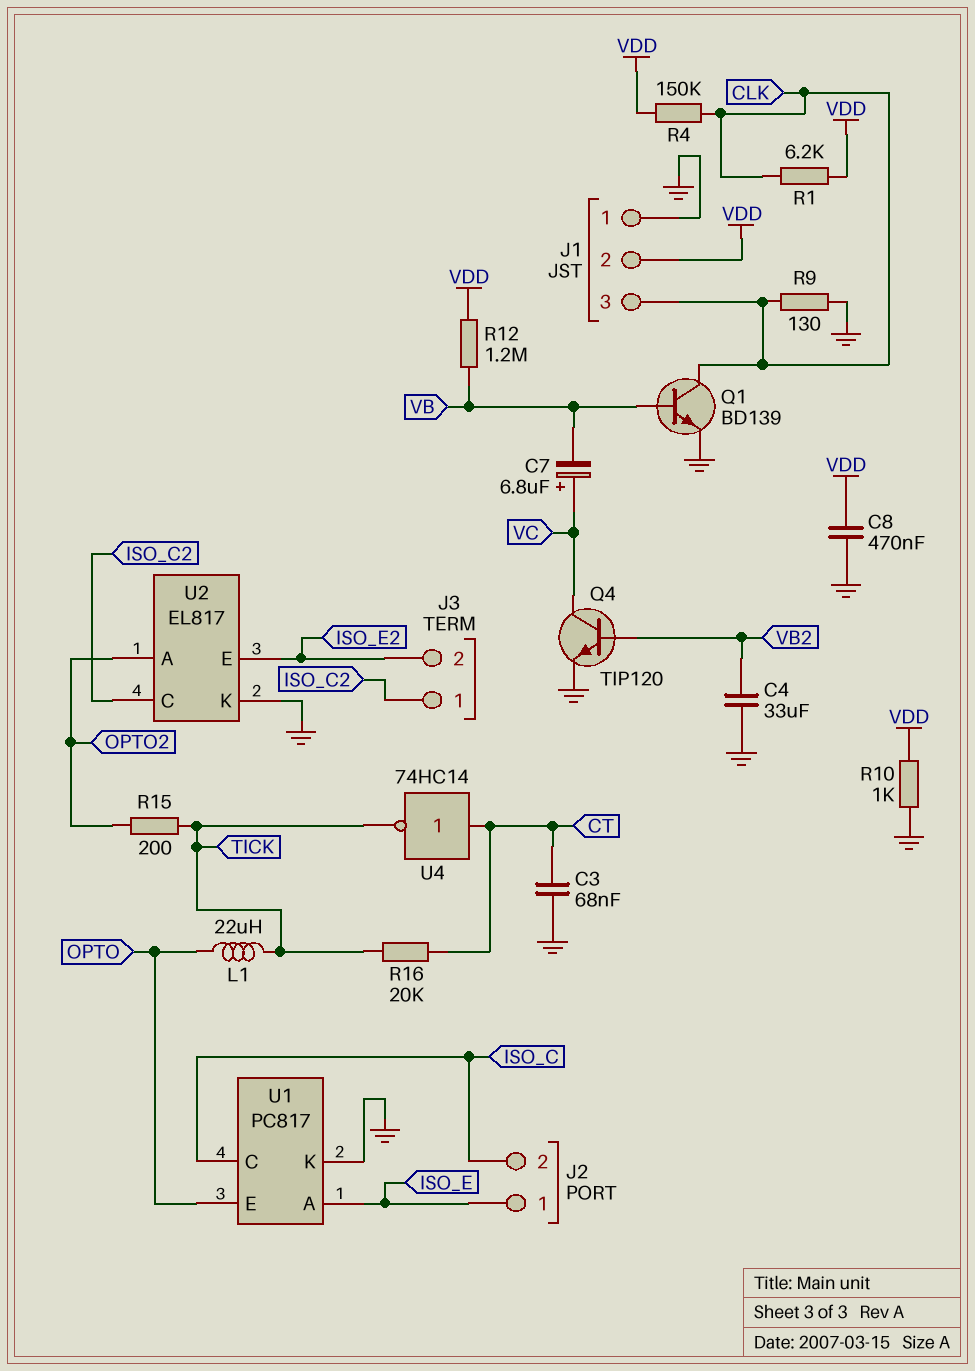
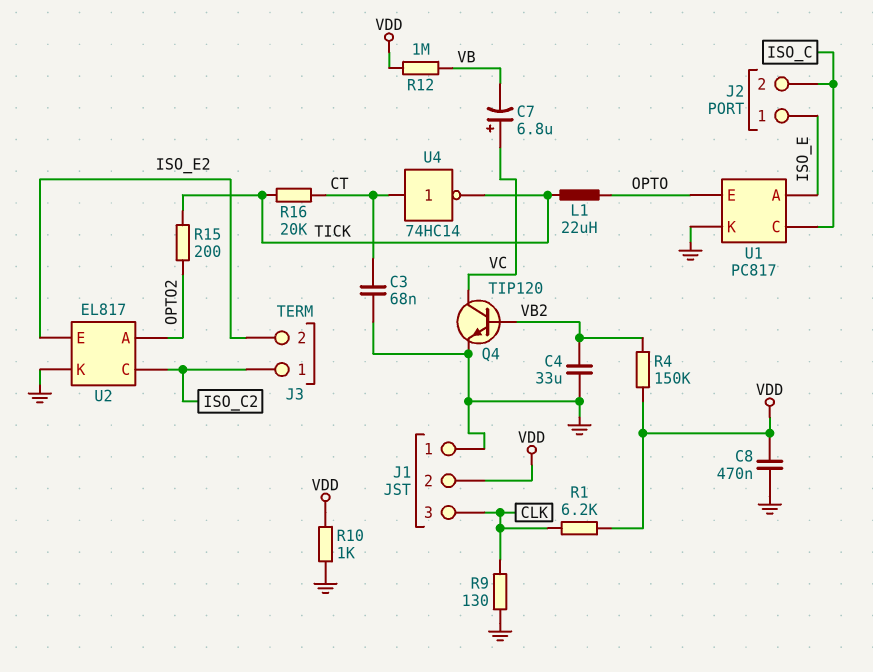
Q1: NPN BD139 (B VB, C CLK, E GND) -> none
R4: 150k (CLK, VDD) -> 150k (VB2, VDD)
R12: 1.2M (VB, VDD) -> 1M (VB, VDD)

